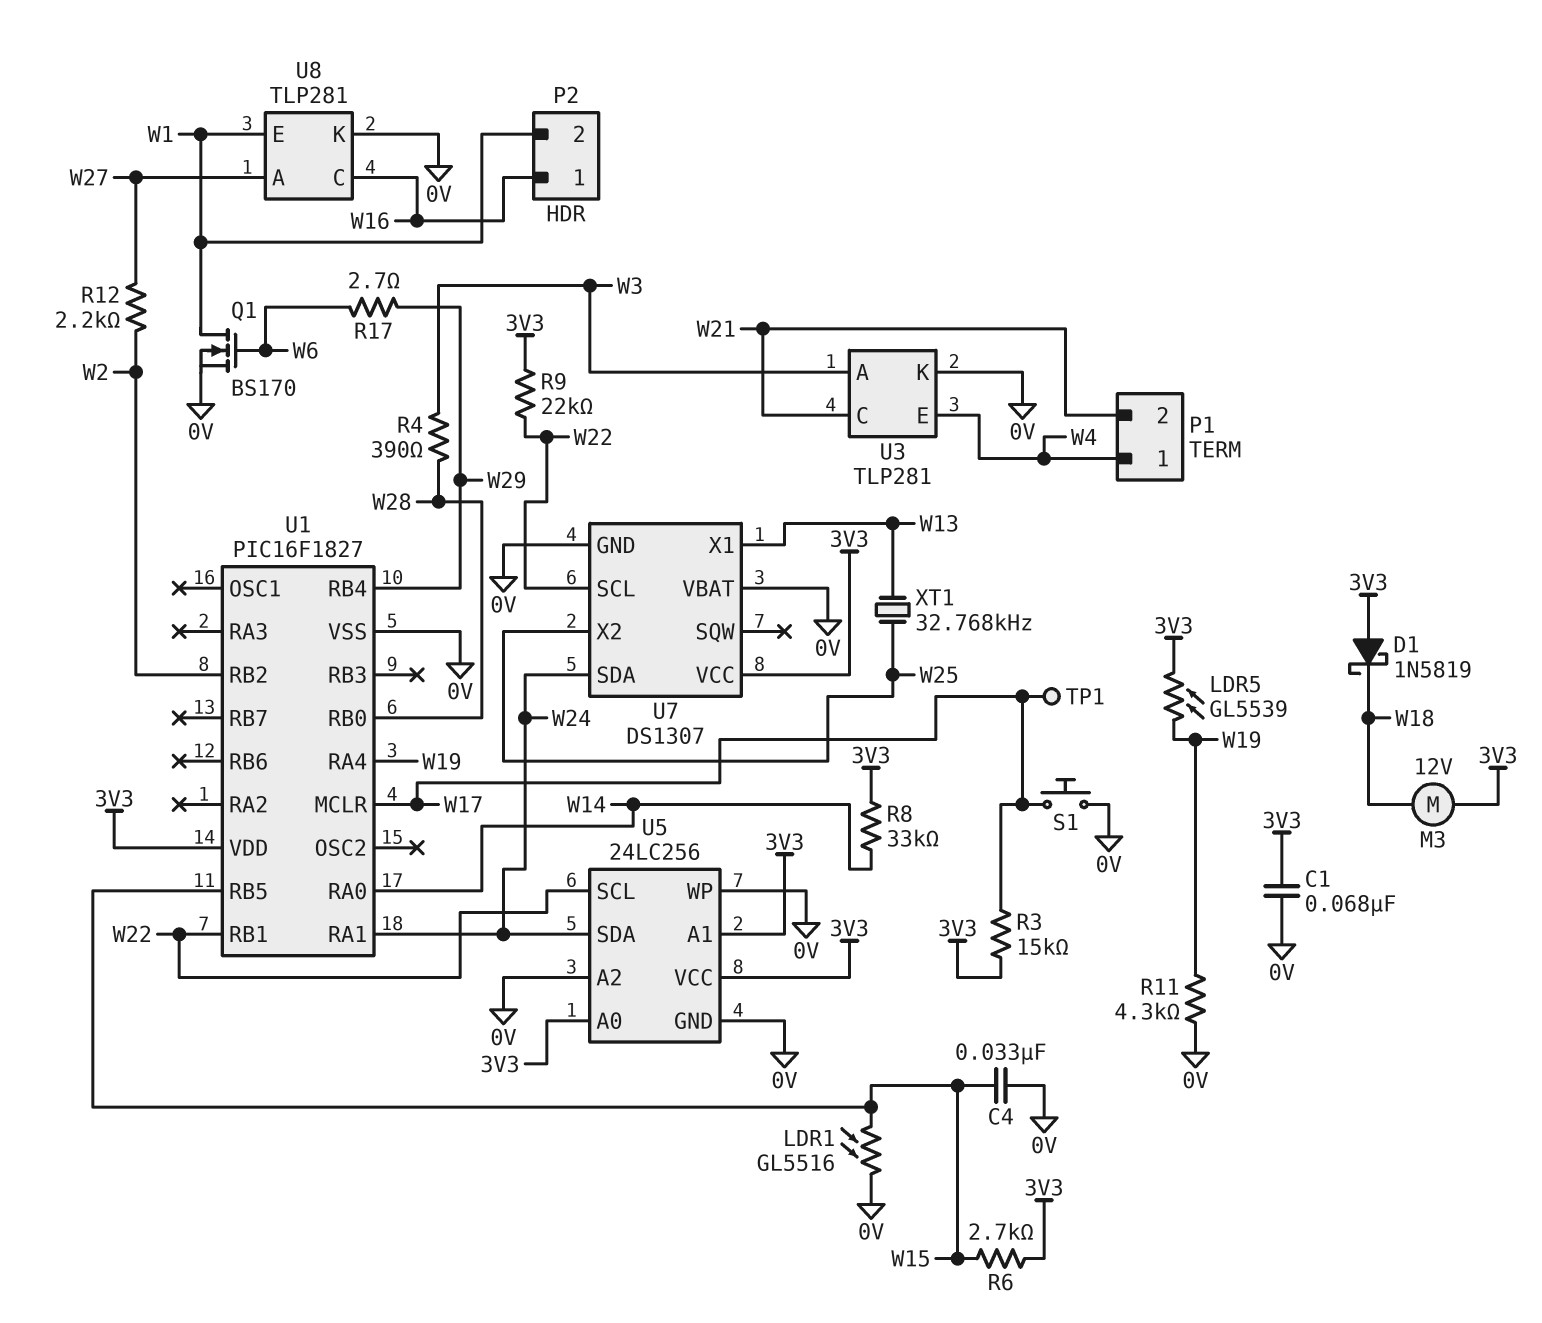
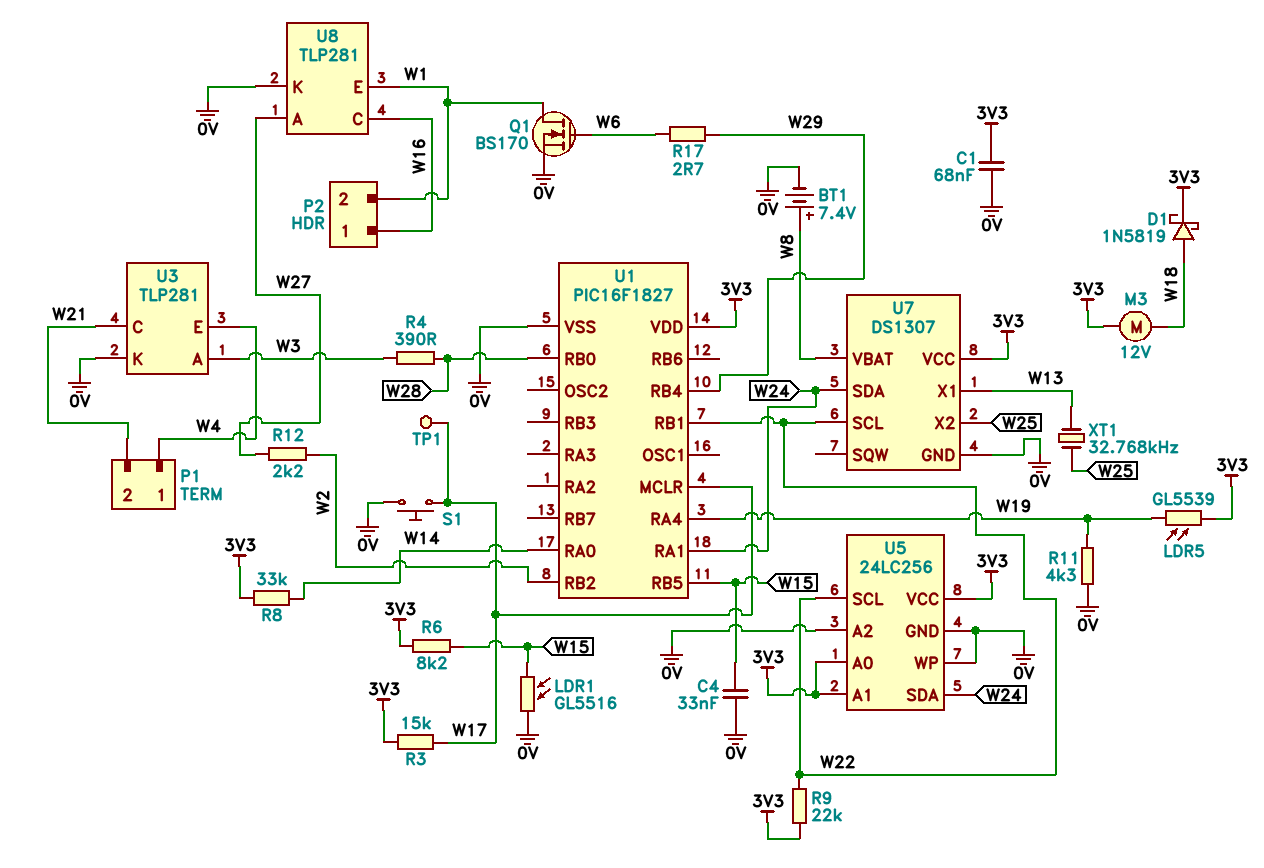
BT1: none -> 7.4V (plus W8, minus 0V)
D1: schottky 1N5819 (A 3V3, K W18) -> schottky 1N5819 (A W18, K 3V3)
R6: 2.7k (3V3, W15) -> 8.2k (3V3, W15)
U7 pin VBAT: 0V -> W8

